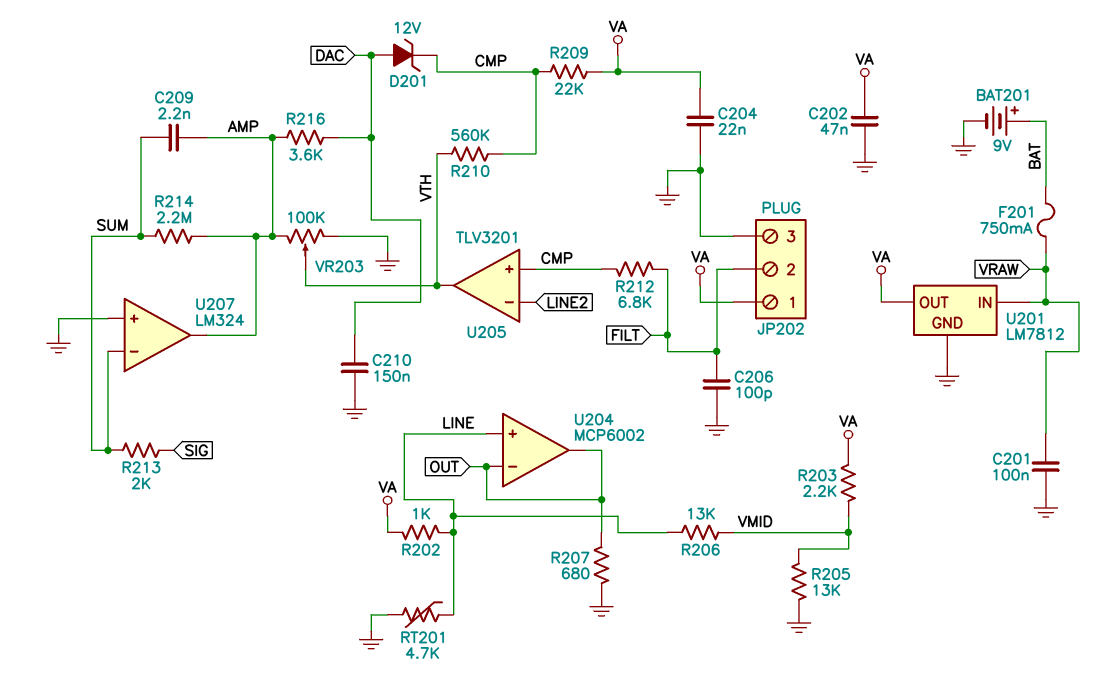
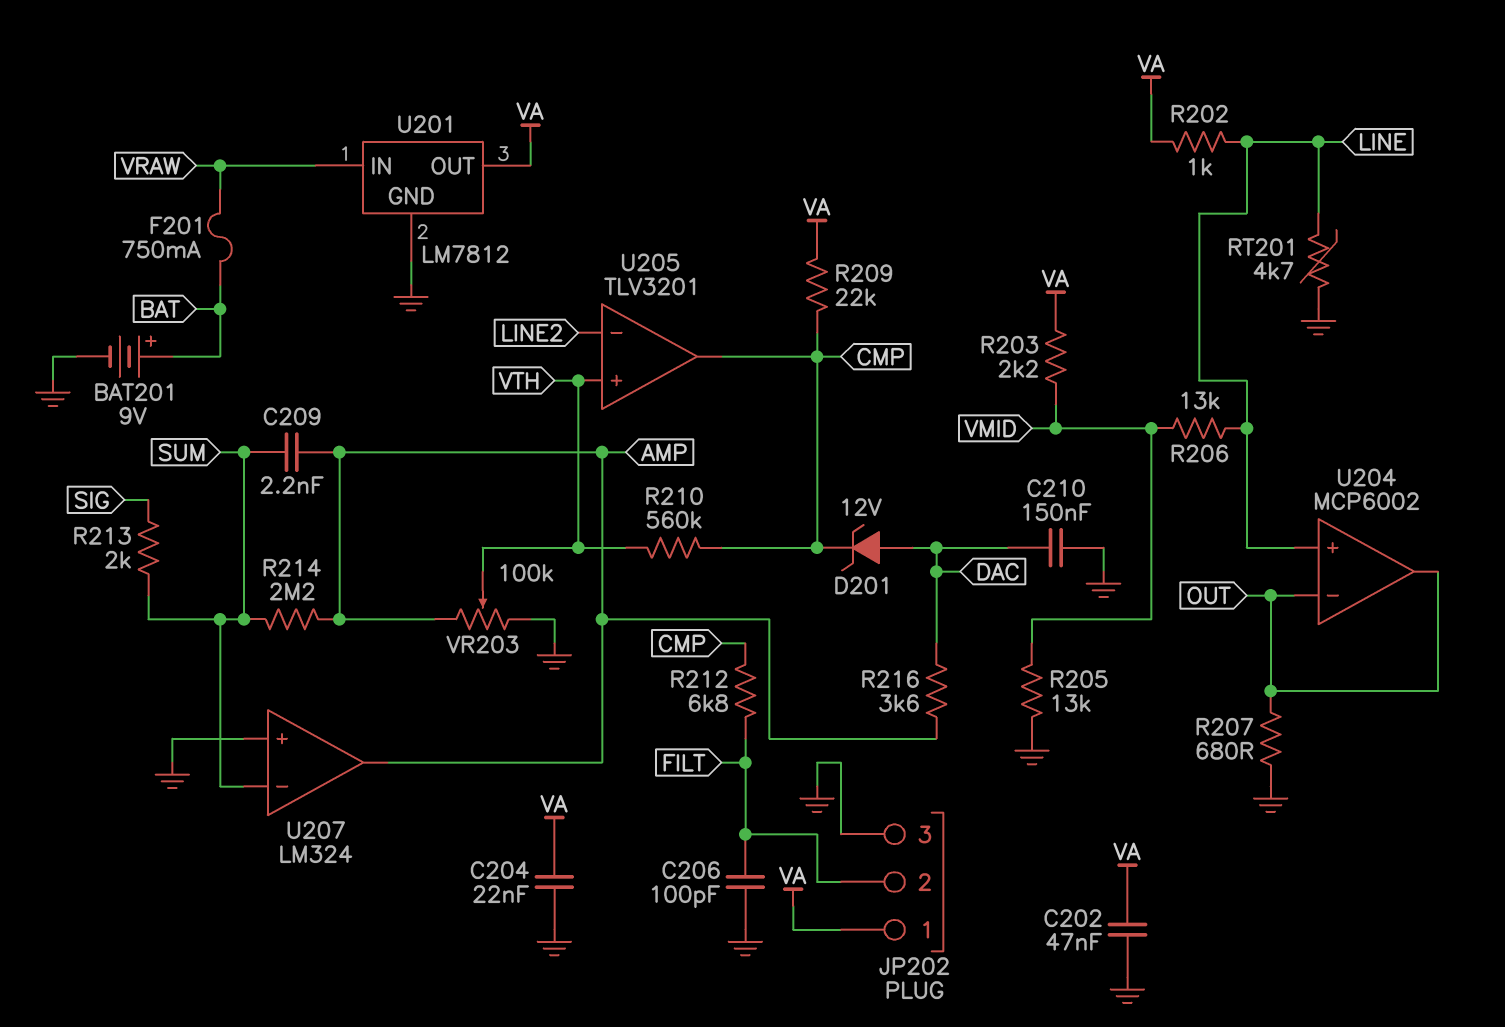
C201: 100nF (GND, VRAW) -> none
U205 pin in+: CMP -> VTH
U205 pin out: VTH -> CMP

